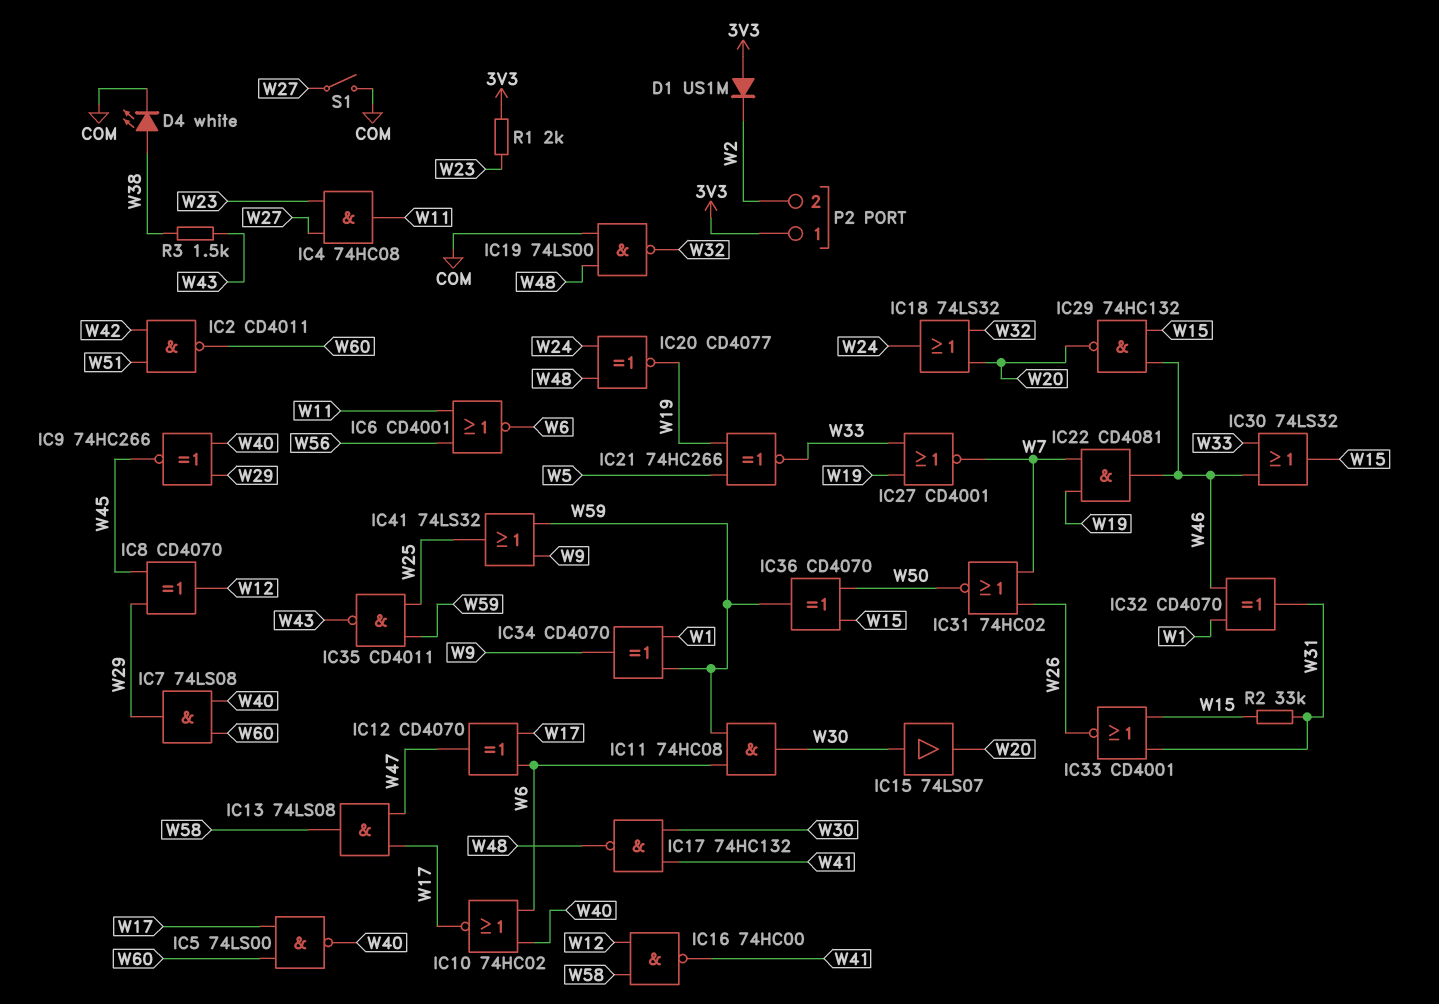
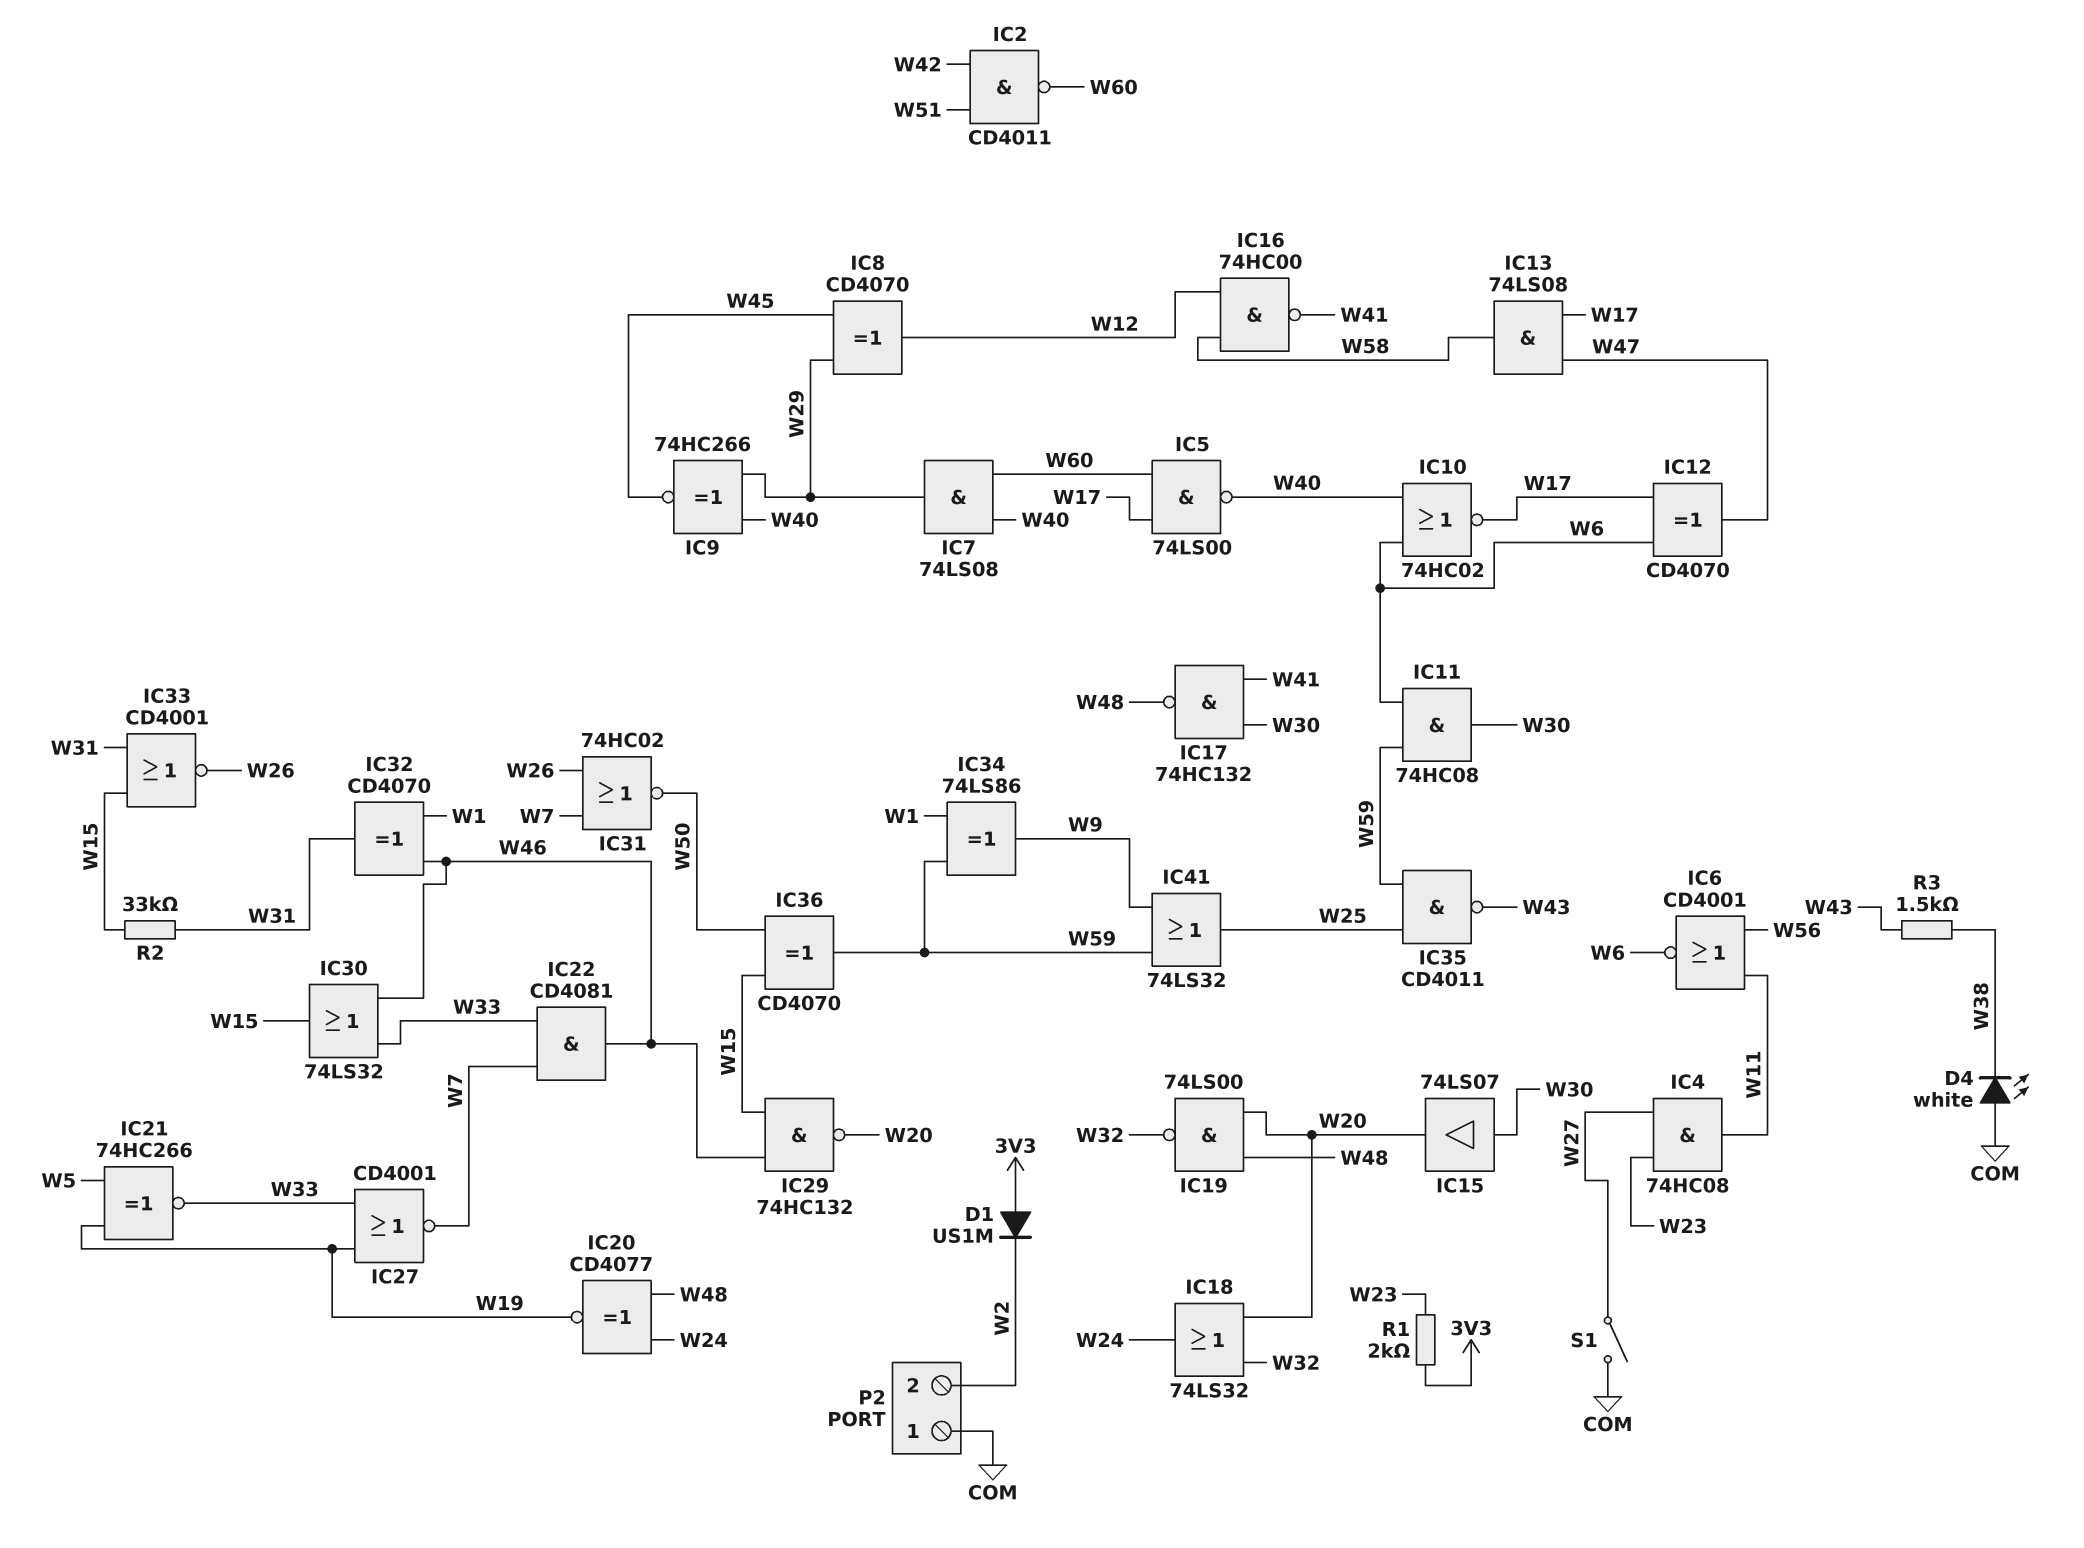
D4: LED white (A W38, K COM) -> LED white (A COM, K W38)
IC19: NAND 74LS00 (in COM, in W48, out W32) -> NAND 74LS00 (in W20, in W48, out W32)
IC22: AND CD4081 (in W7, in W19, out W46) -> AND CD4081 (in W7, in W33, out W46)
IC34: XOR CD4070 (in W1, in W59, out W9) -> XOR 74LS86 (in W1, in W59, out W9)
P2 pin 1: 3V3 -> COM

